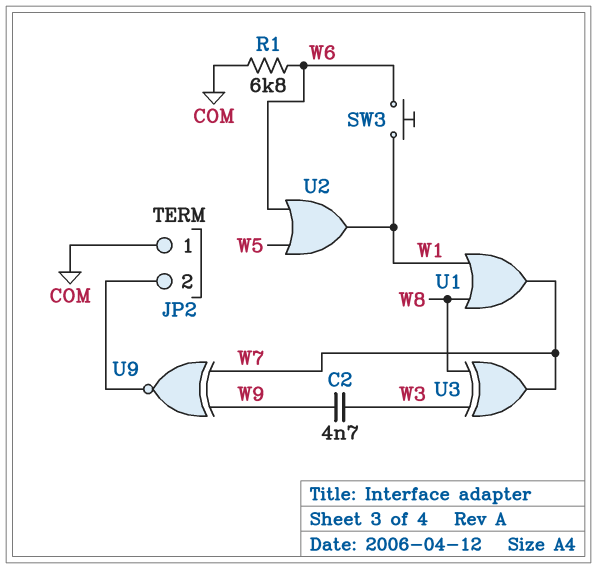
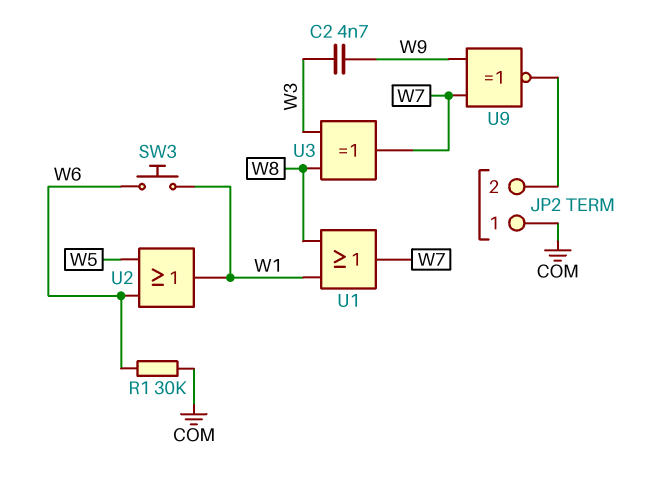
R1: 6.8k (COM, W6) -> 30k (COM, W6)

